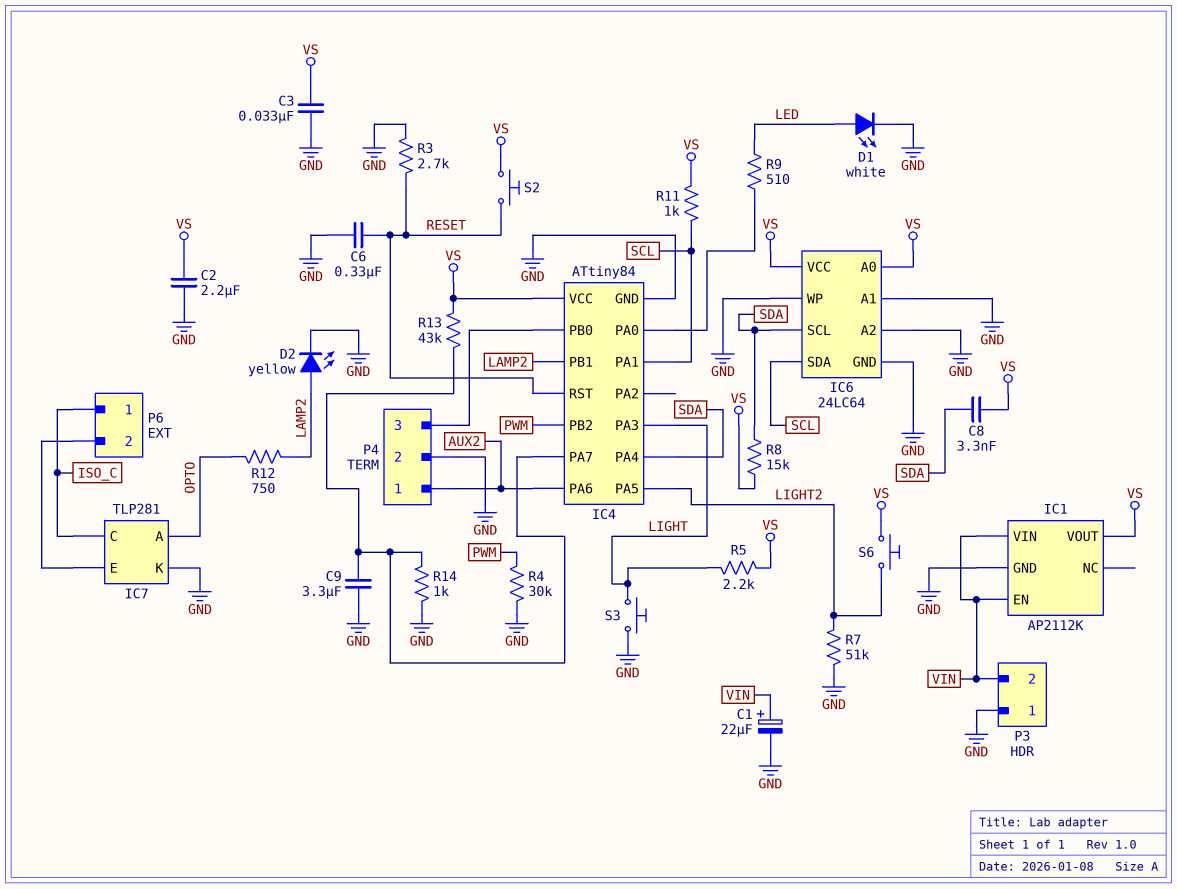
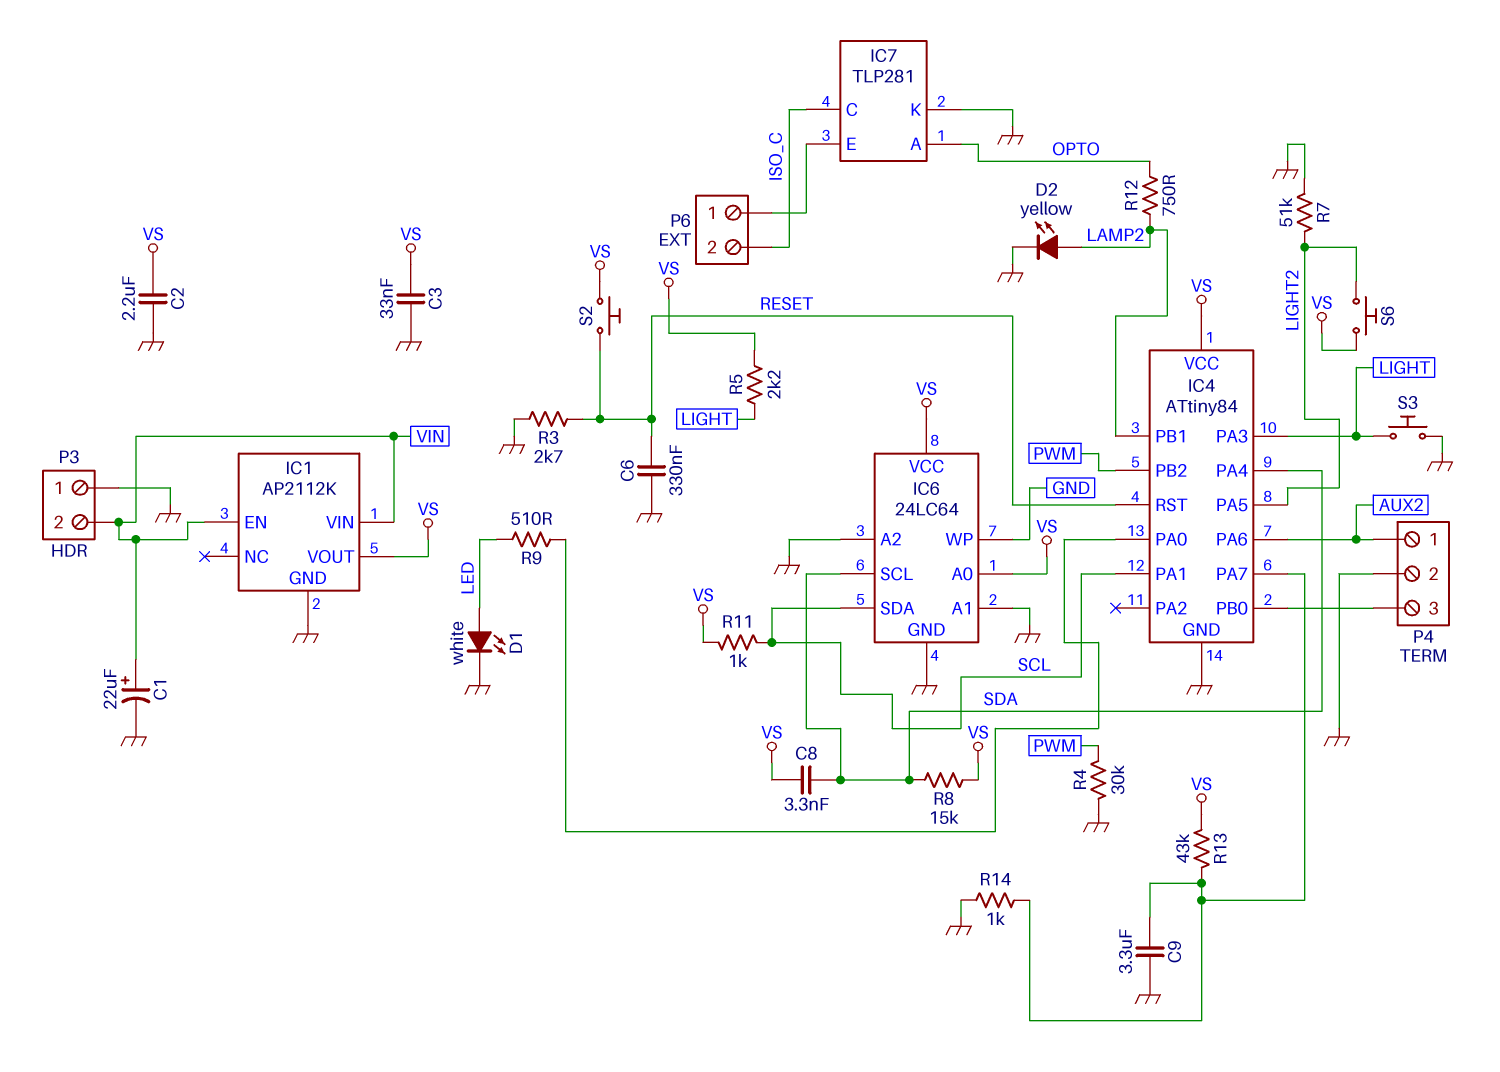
P6 pin 1: ISO_C -> IC7/E
P6 pin 2: IC7/E -> ISO_C

